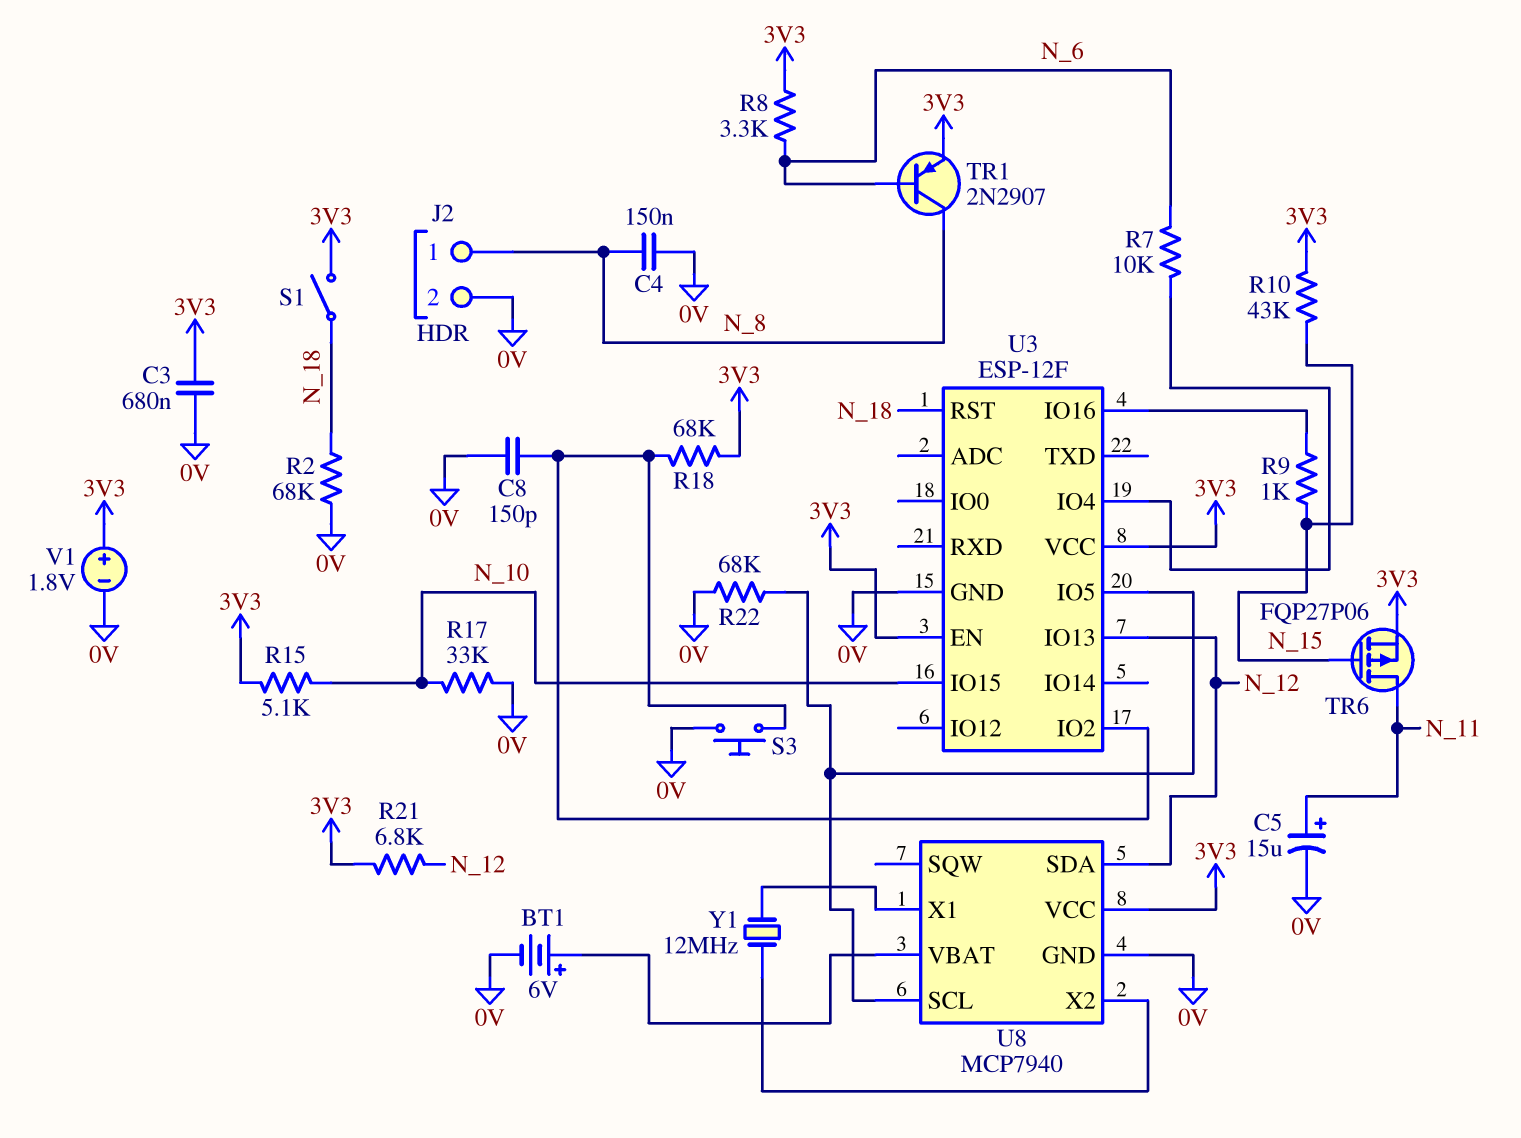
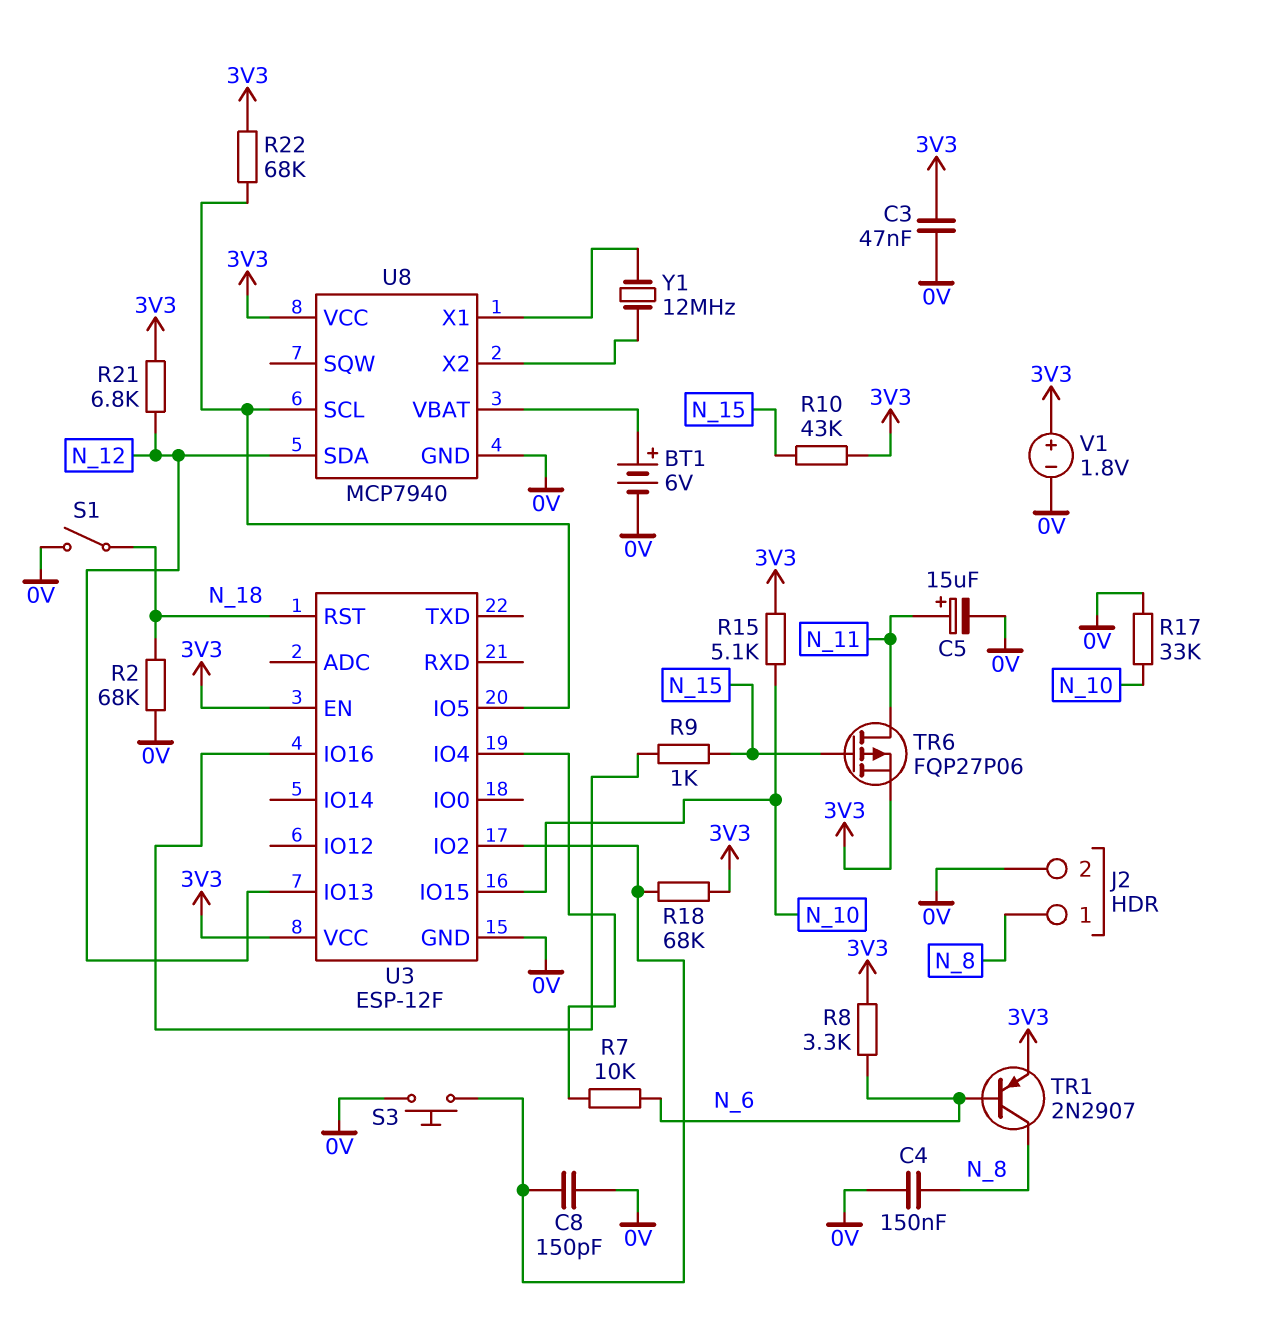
C3: 680nF (0V, 3V3) -> 47nF (0V, 3V3)
R22: 68k (0V, U3/IO5) -> 68k (3V3, U3/IO5)
S1: switch (3V3, N_18) -> switch (0V, N_18)

